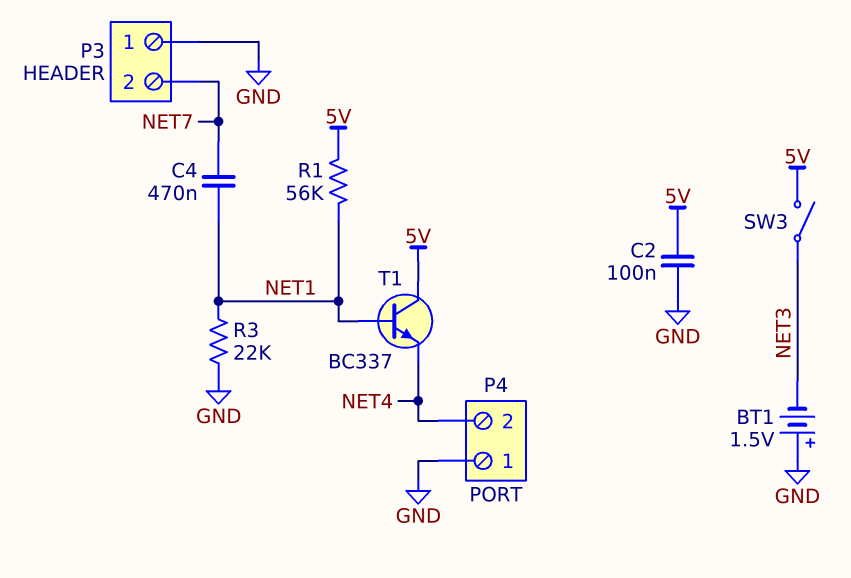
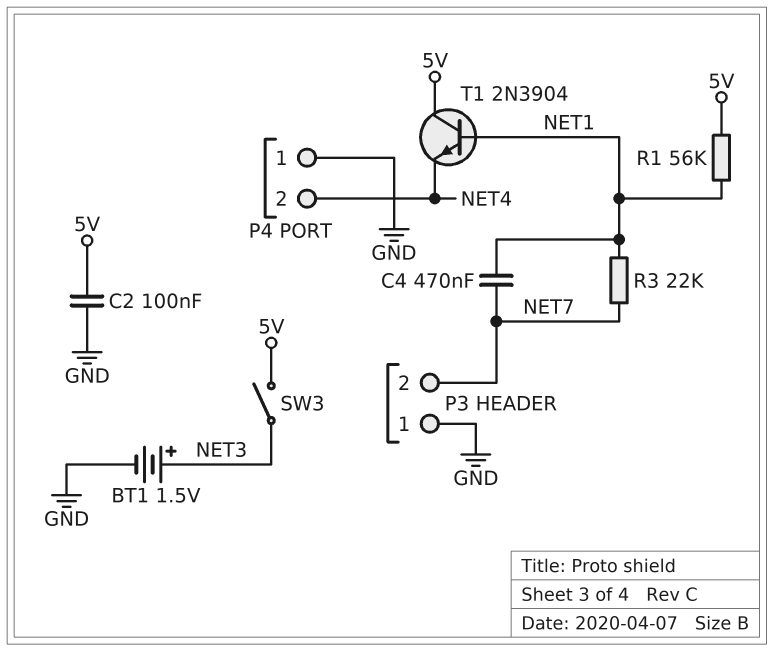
BT1: 1.5V (plus GND, minus NET3) -> 1.5V (plus NET3, minus GND)
R3: 22k (GND, NET1) -> 22k (NET1, NET7)
T1: NPN BC337 (B NET1, C 5V, E NET4) -> NPN 2N3904 (B NET1, C 5V, E NET4)

